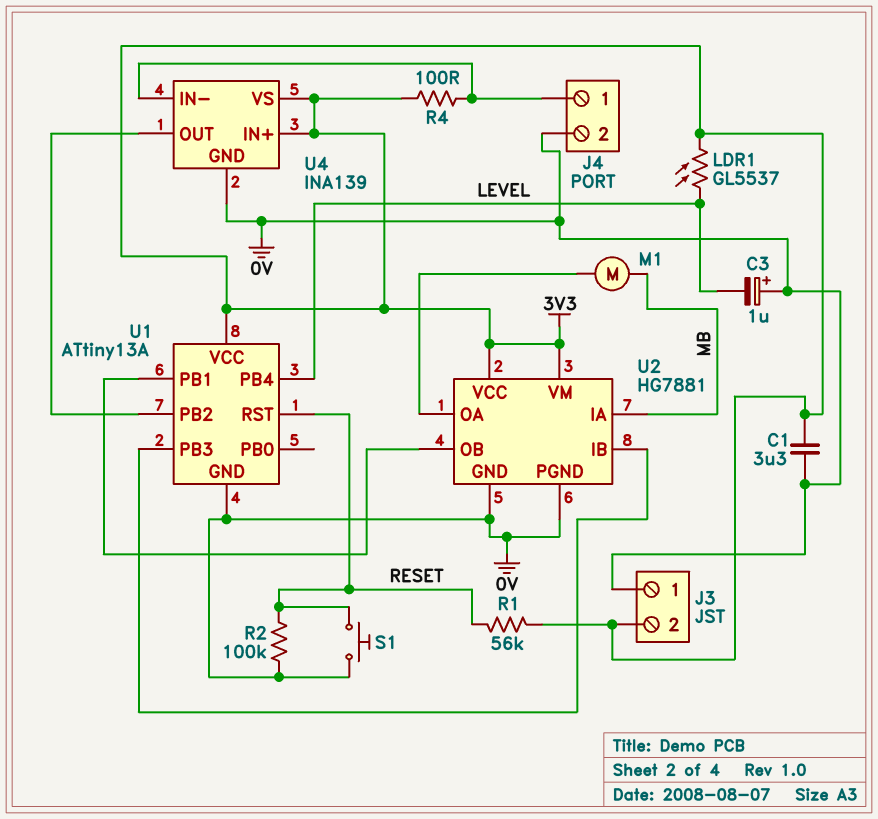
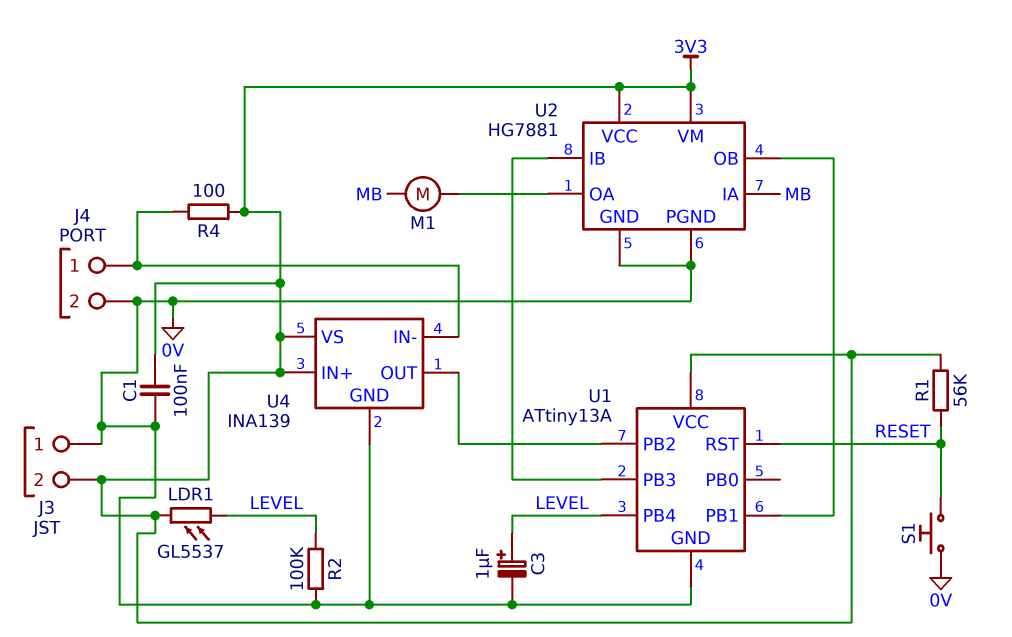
C1: 3.3uF (0V, 3V3) -> 100nF (0V, 3V3)
C3: 1uF (plus 0V, minus LEVEL) -> 1uF (plus LEVEL, minus 0V)
R2: 100k (0V, RESET) -> 100k (0V, LEVEL)

